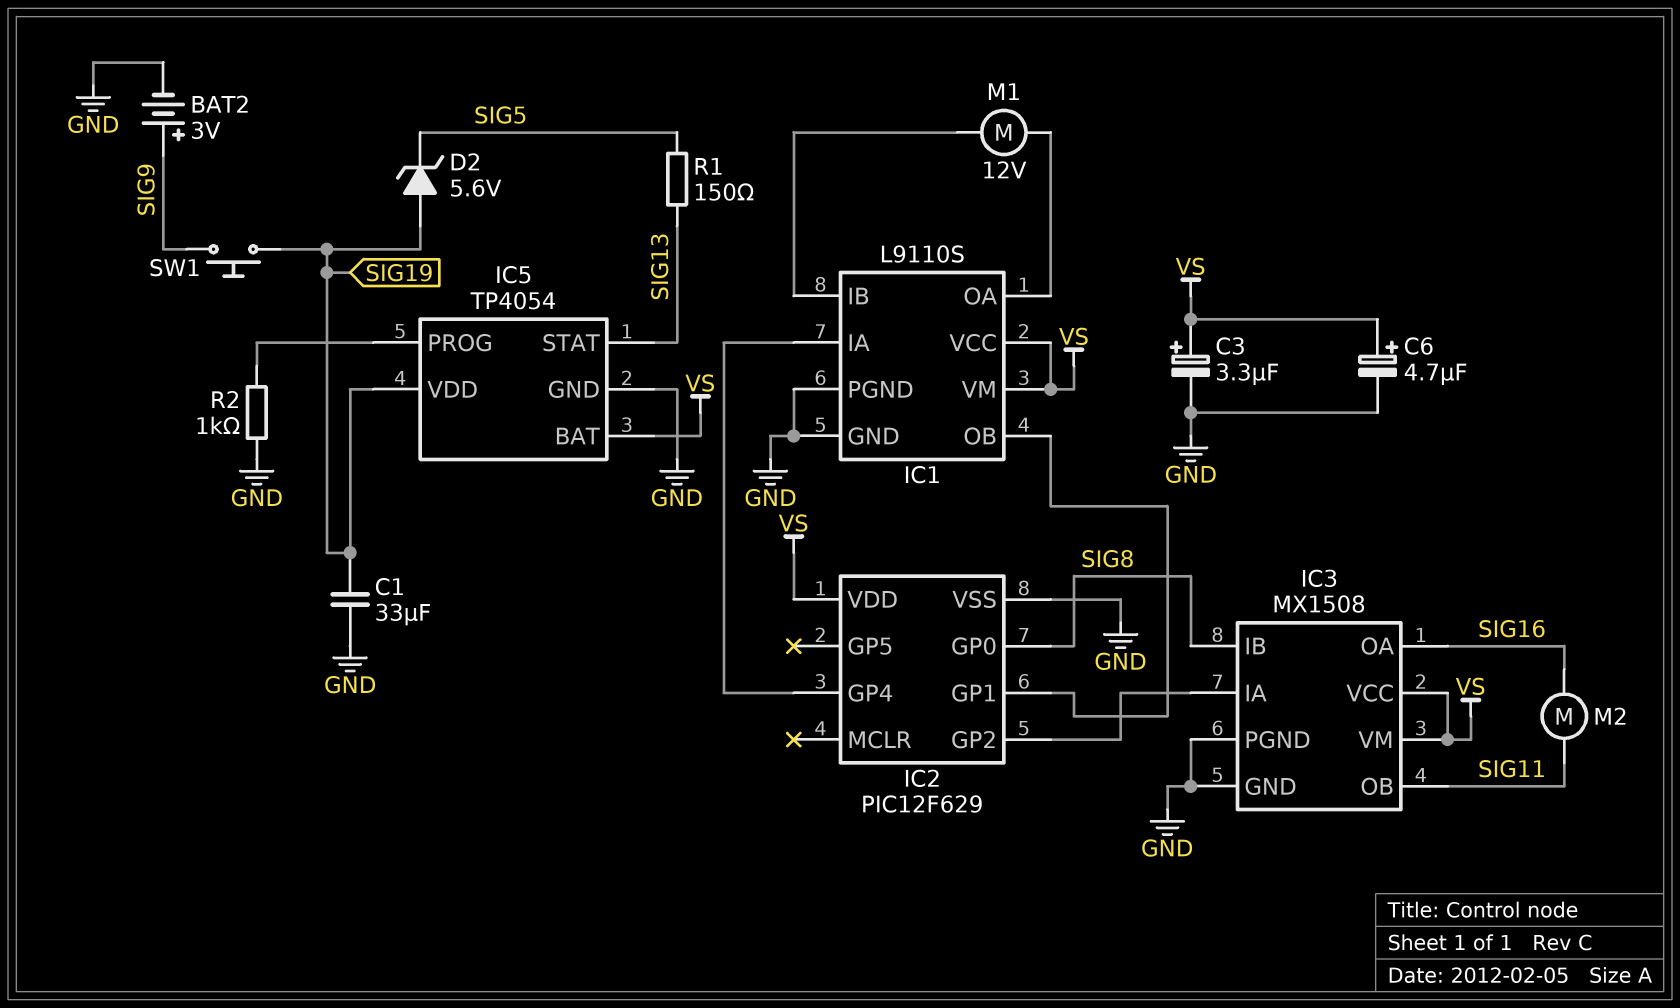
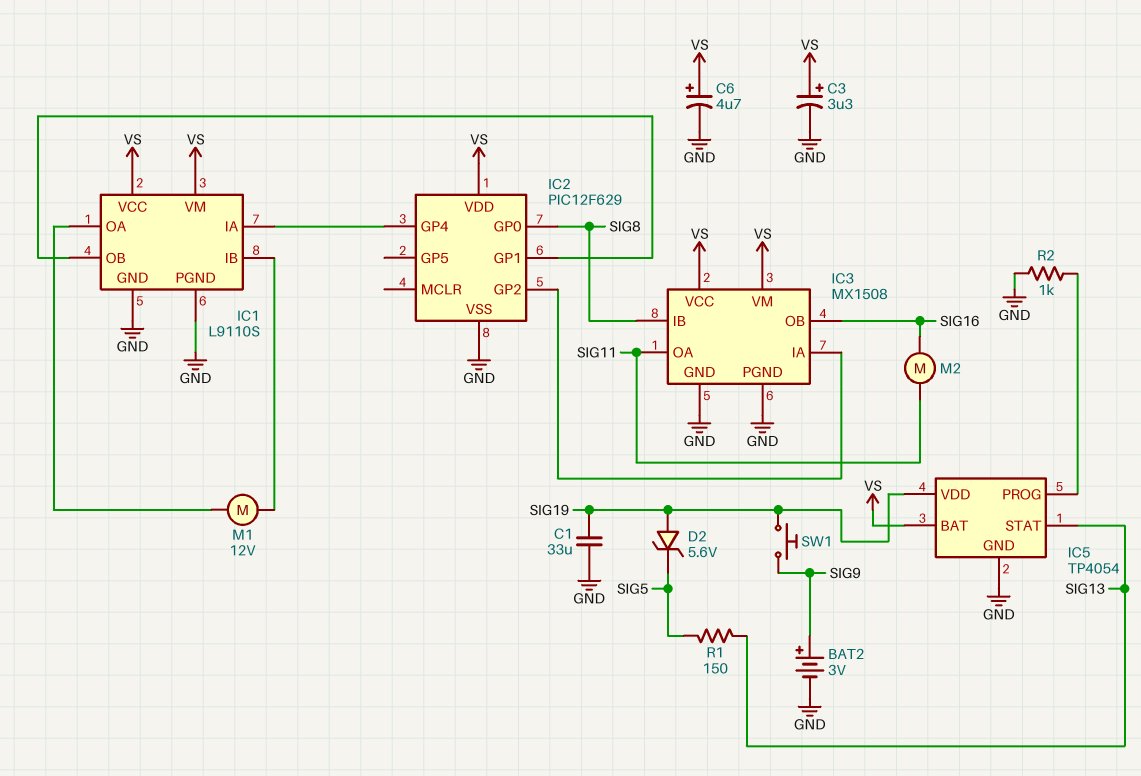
IC3 pin OA: SIG16 -> SIG11
IC3 pin OB: SIG11 -> SIG16

